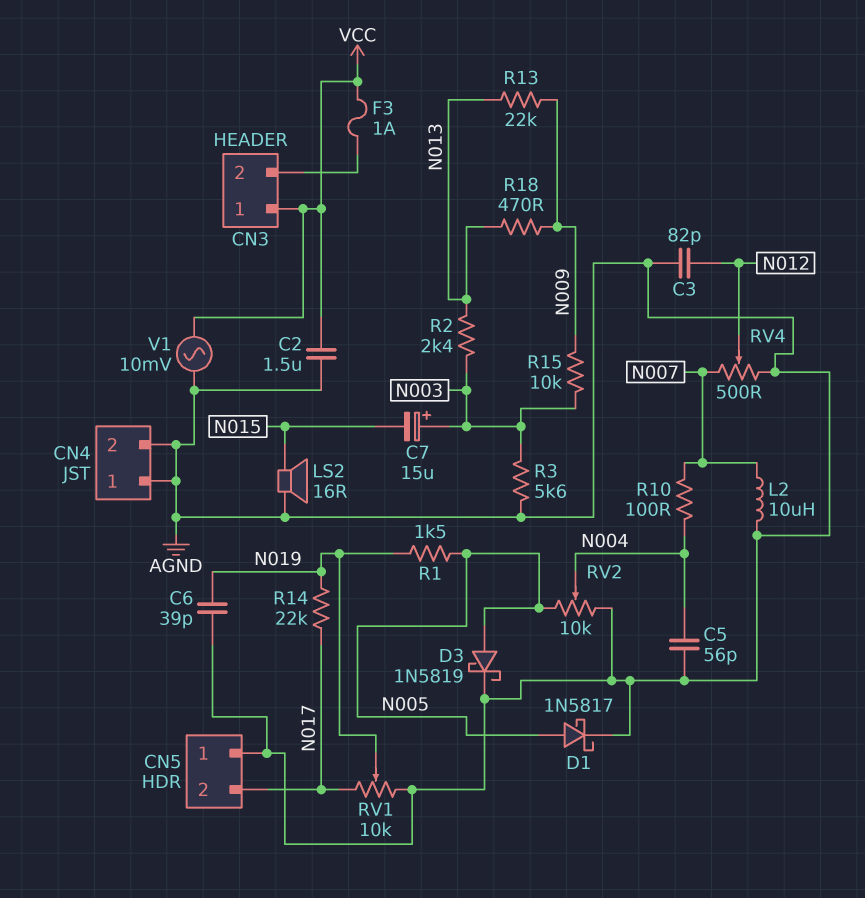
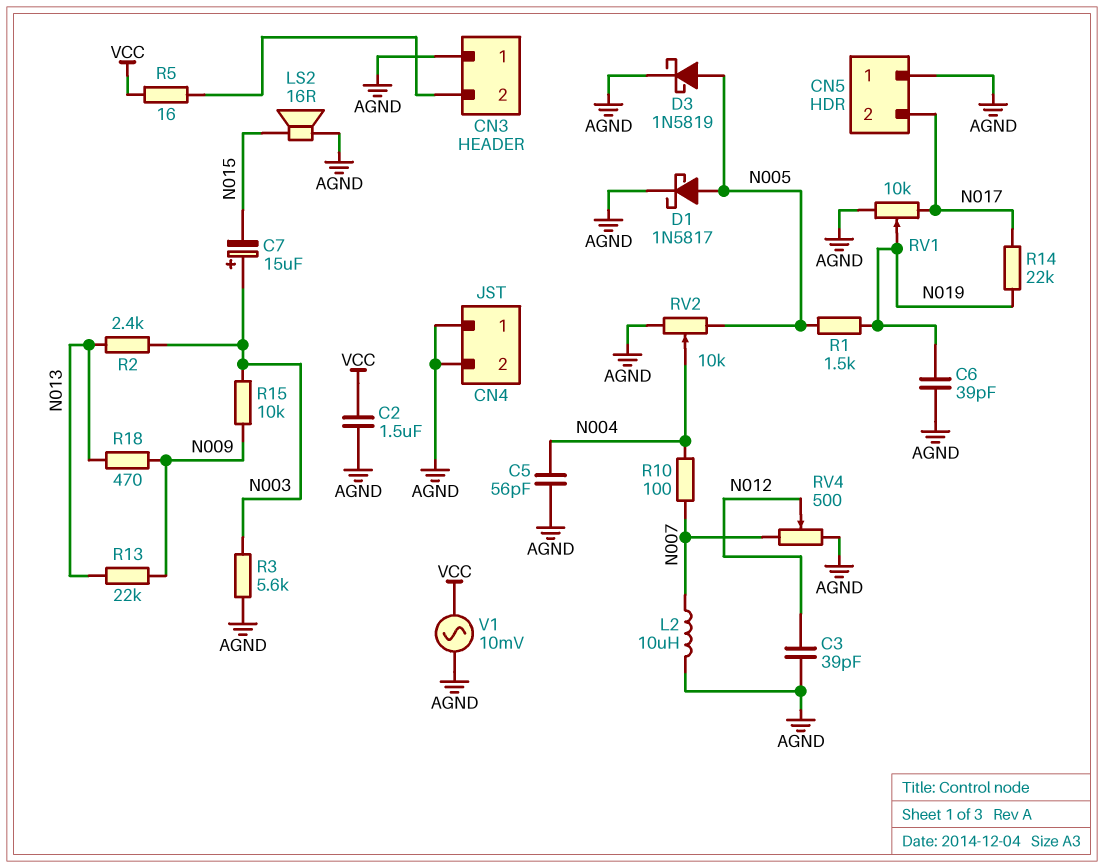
C3: 82pF (AGND, N012) -> 39pF (AGND, N012)
CN3 pin 1: VCC -> AGND
F3: 1A (CN3/2, VCC) -> none
R5: none -> 16 (CN3/2, VCC)

